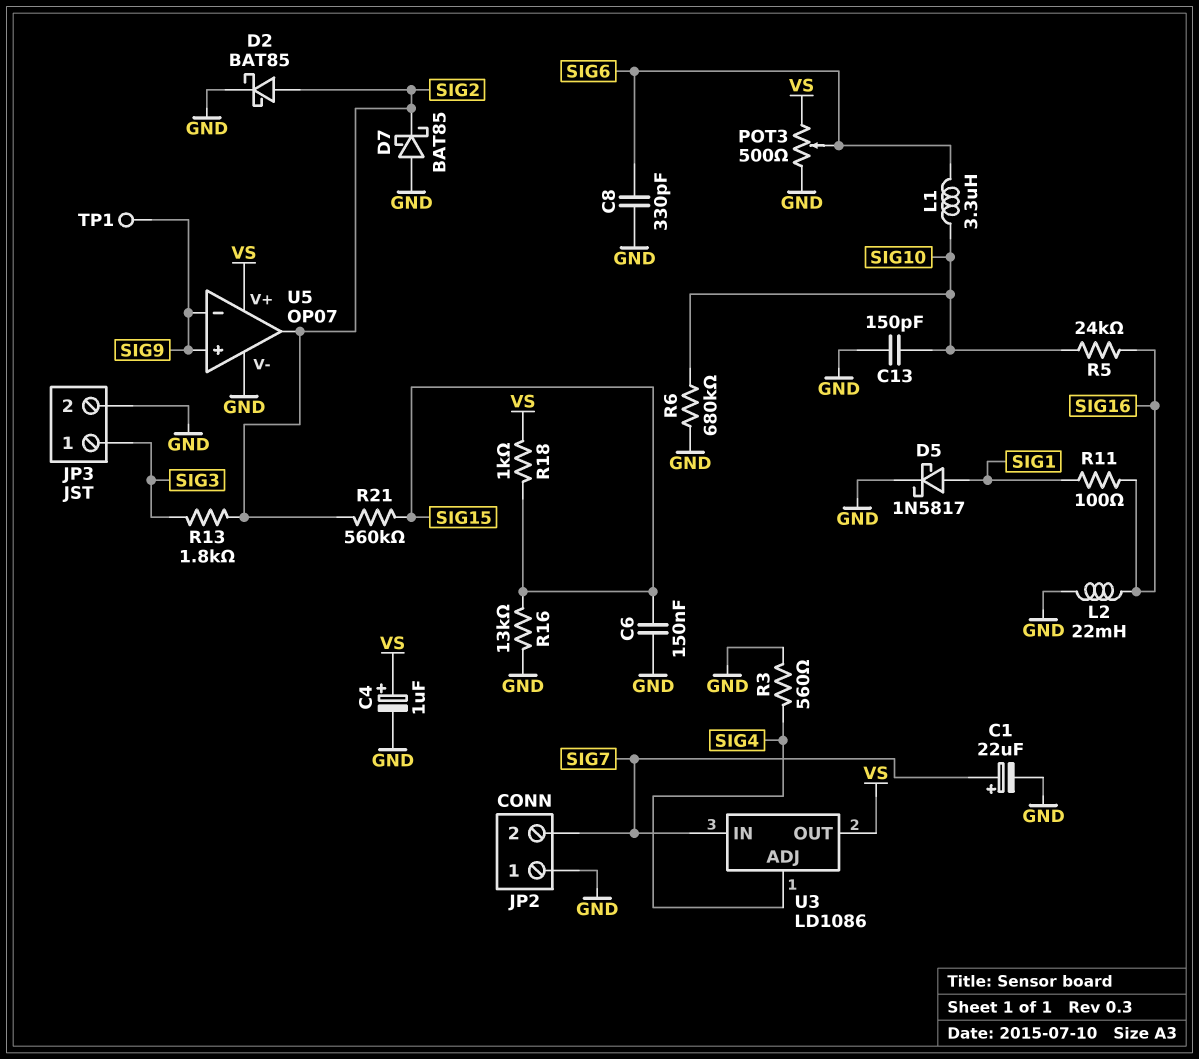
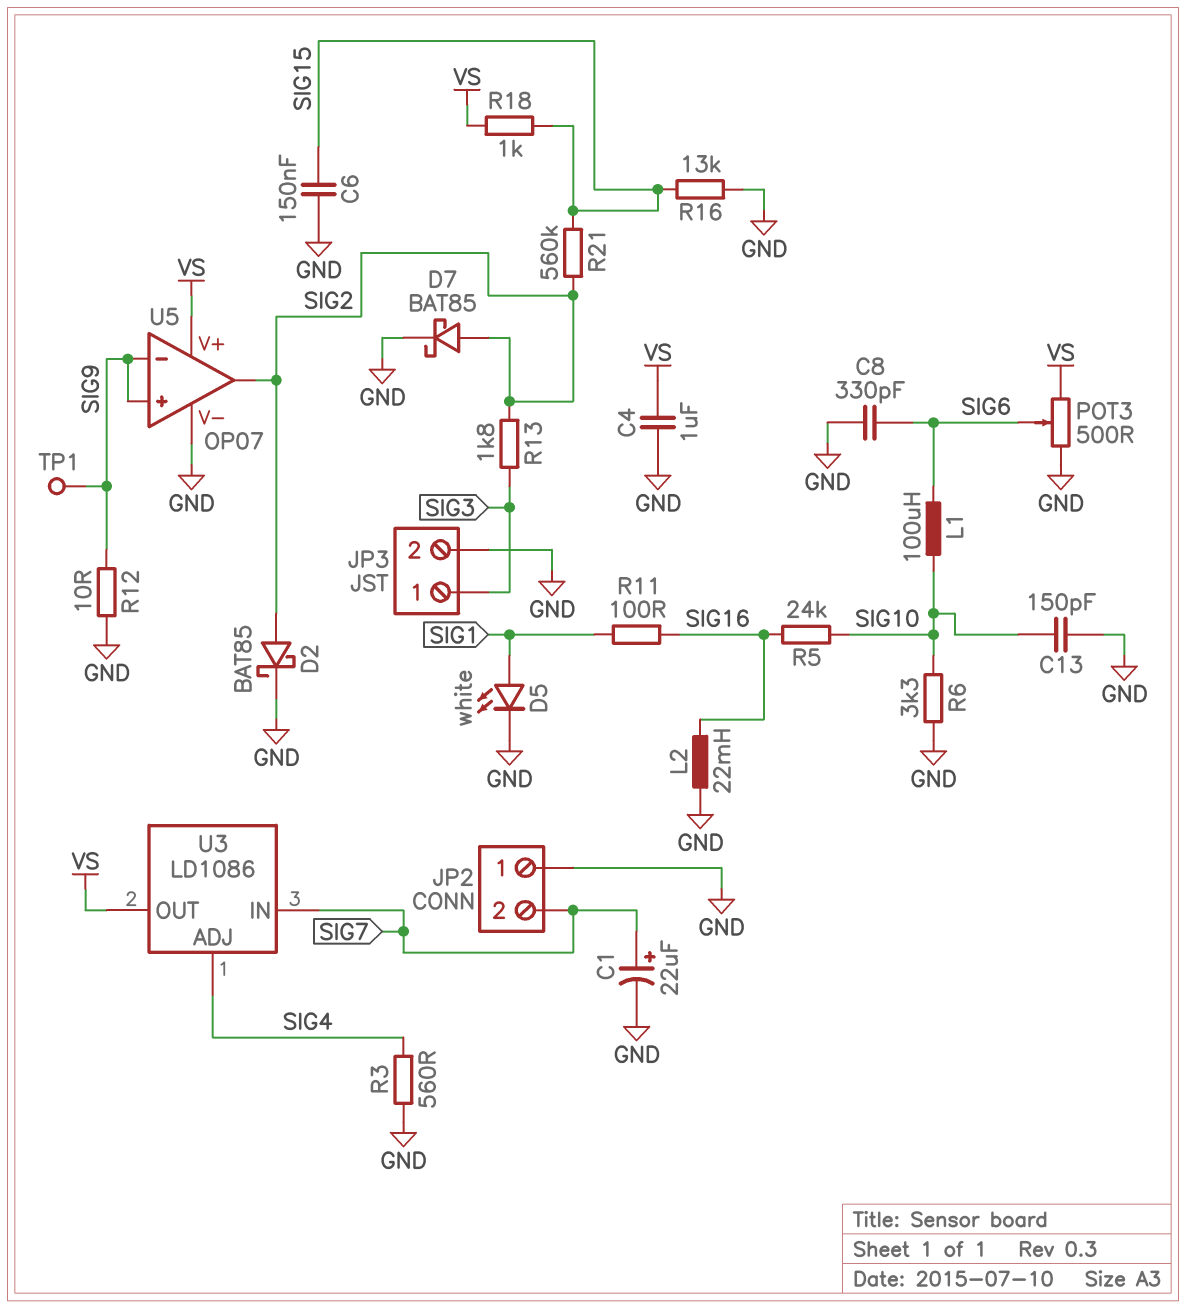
C4: 1uF (plus VS, minus GND) -> 1uF (GND, VS)
D5: schottky 1N5817 (A SIG1, K GND) -> LED white (A SIG1, K GND)
D7: schottky BAT85 (A GND, K SIG2) -> schottky BAT85 (A SIG2, K GND)
L1: 3.3uH (SIG6, SIG10) -> 100uH (SIG6, SIG10)
R6: 680k (GND, SIG10) -> 3.3k (GND, SIG10)
R12: none -> 10 (GND, SIG9)

